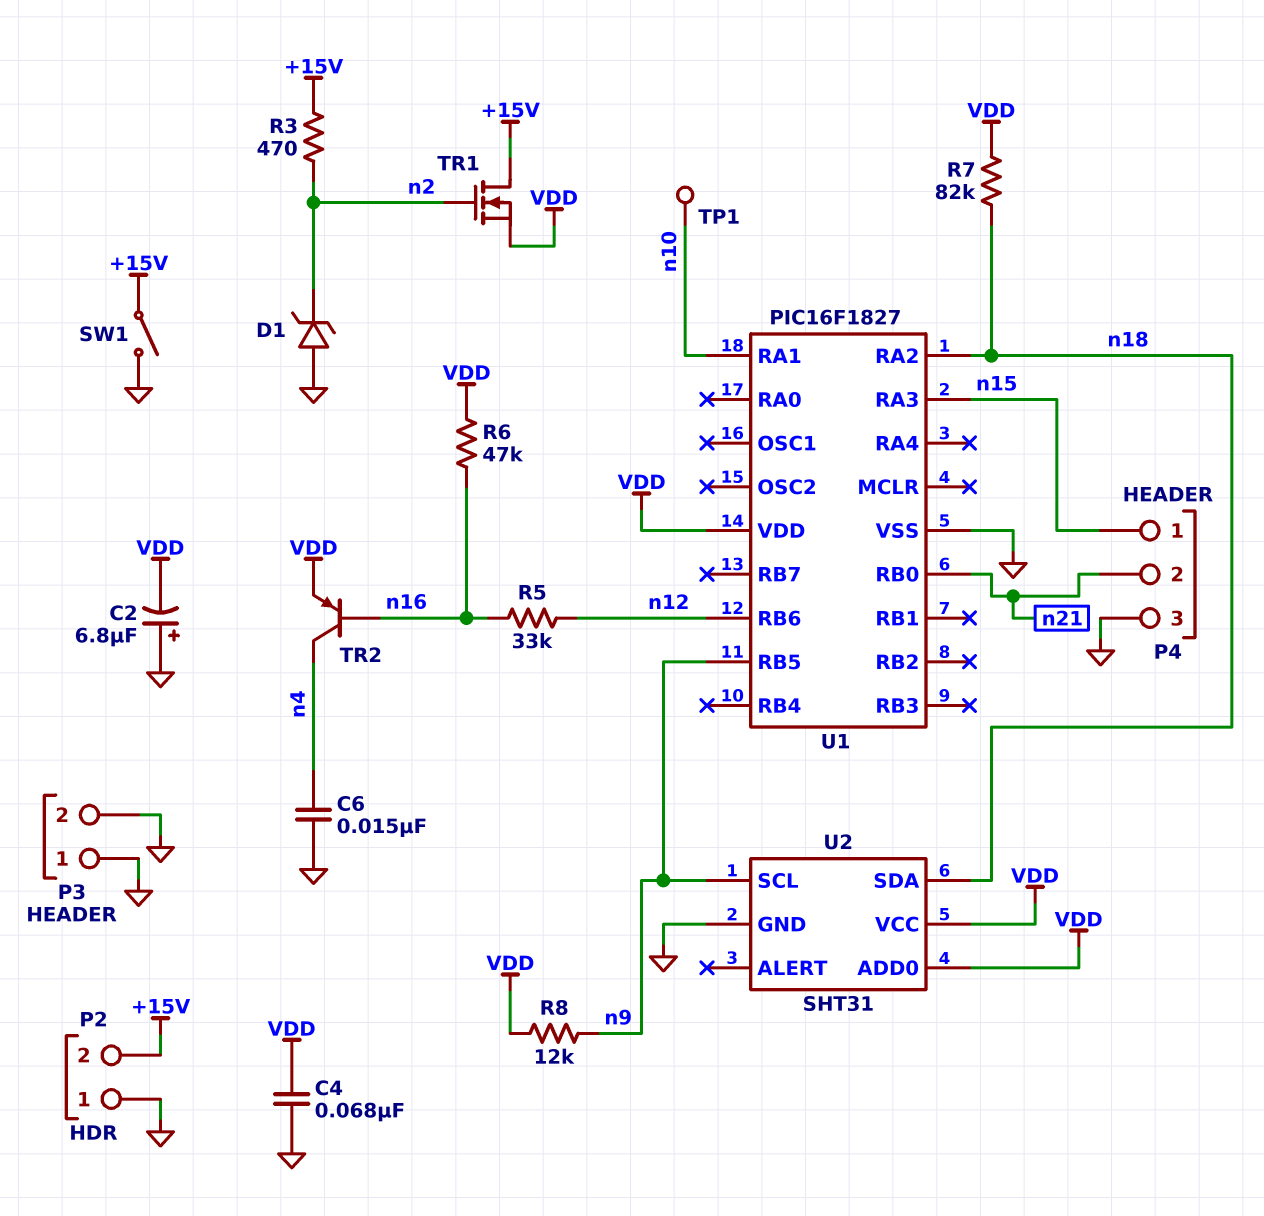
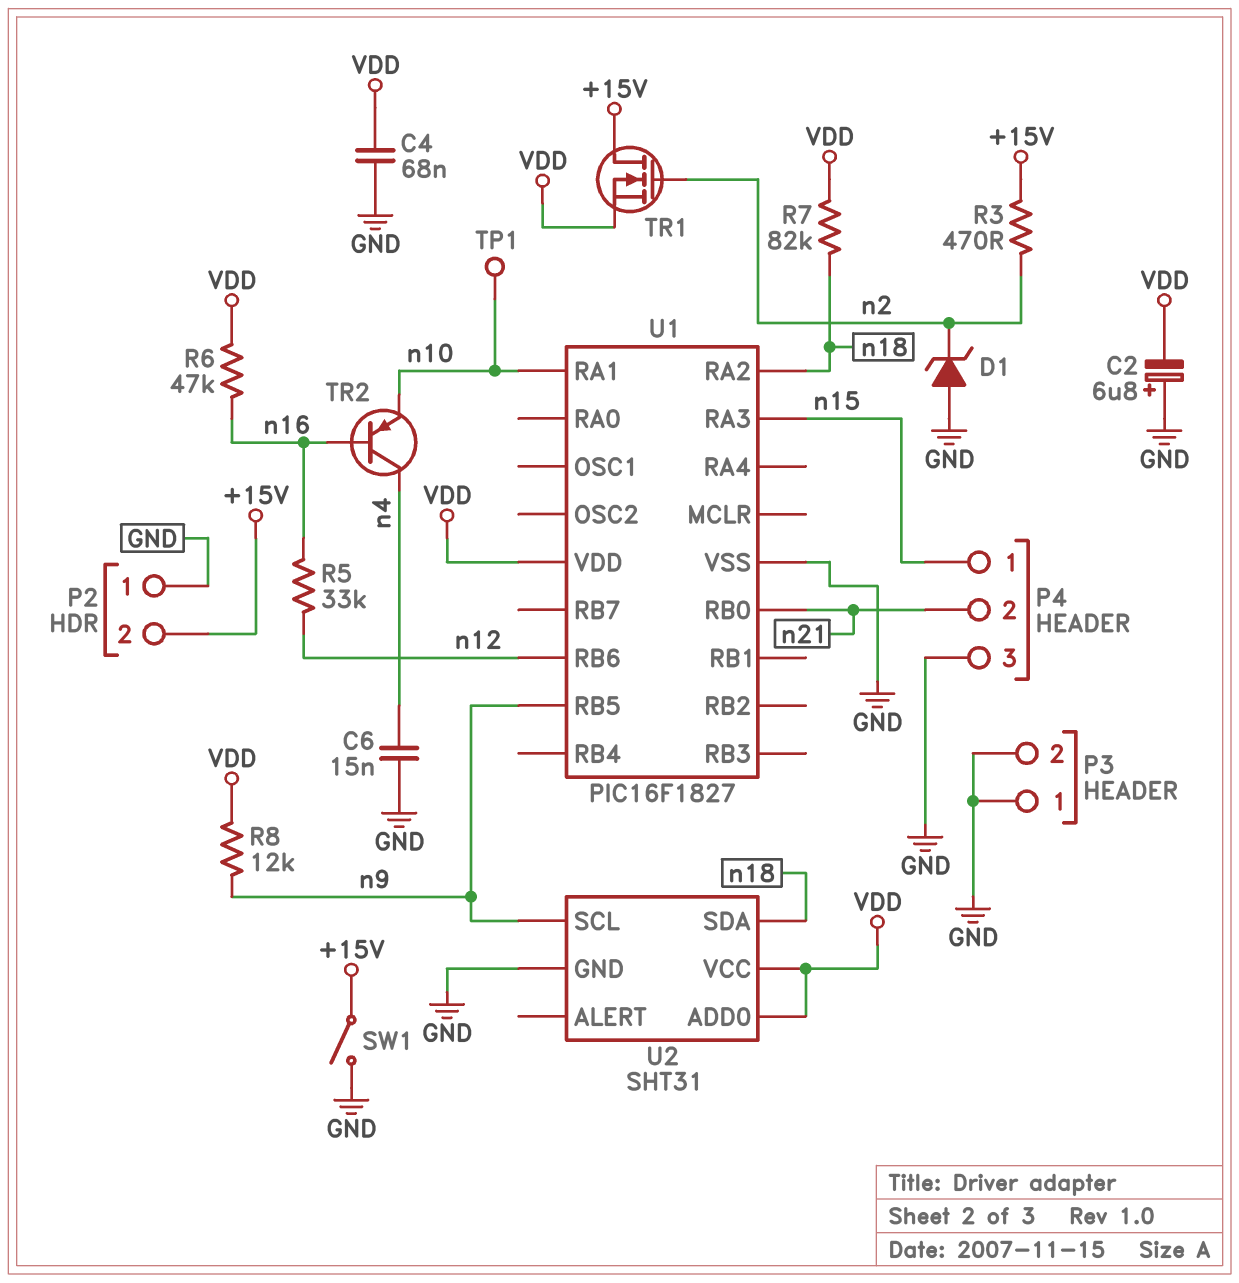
TR2: PNP (B n16, C n4, E VDD) -> PNP (B n16, C n4, E n10)

